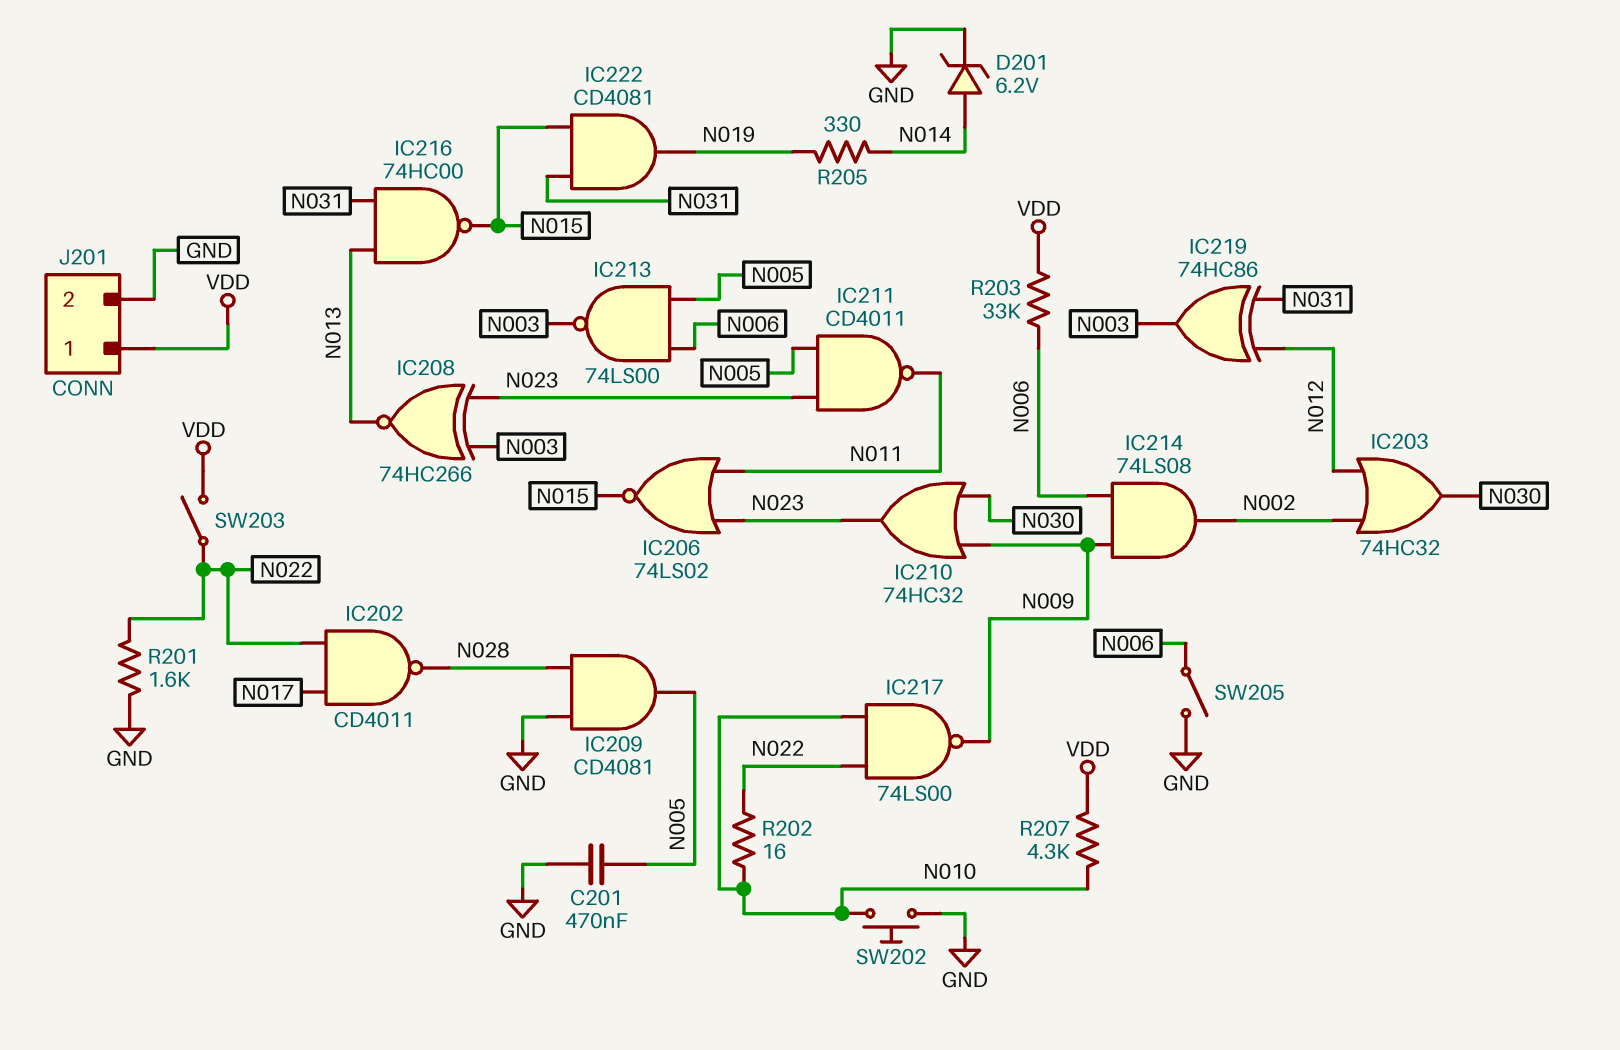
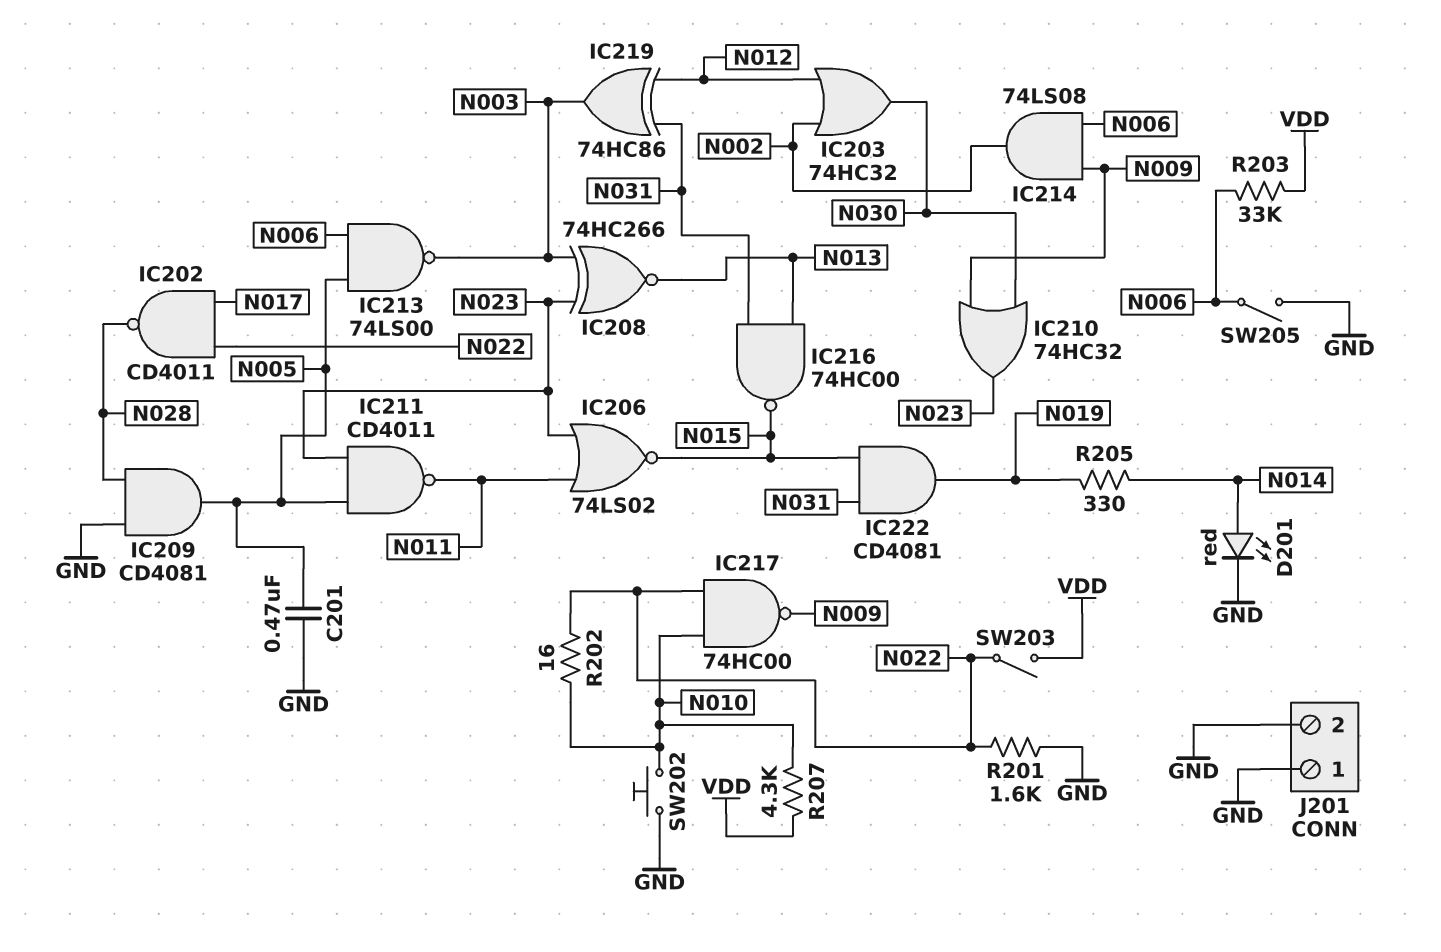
D201: zener 6.2V (A N014, K GND) -> LED red (A N014, K GND)
IC217: NAND 74LS00 (in N010, in N022, out N009) -> NAND 74HC00 (in N010, in N022, out N009)
J201 pin 1: VDD -> GND

